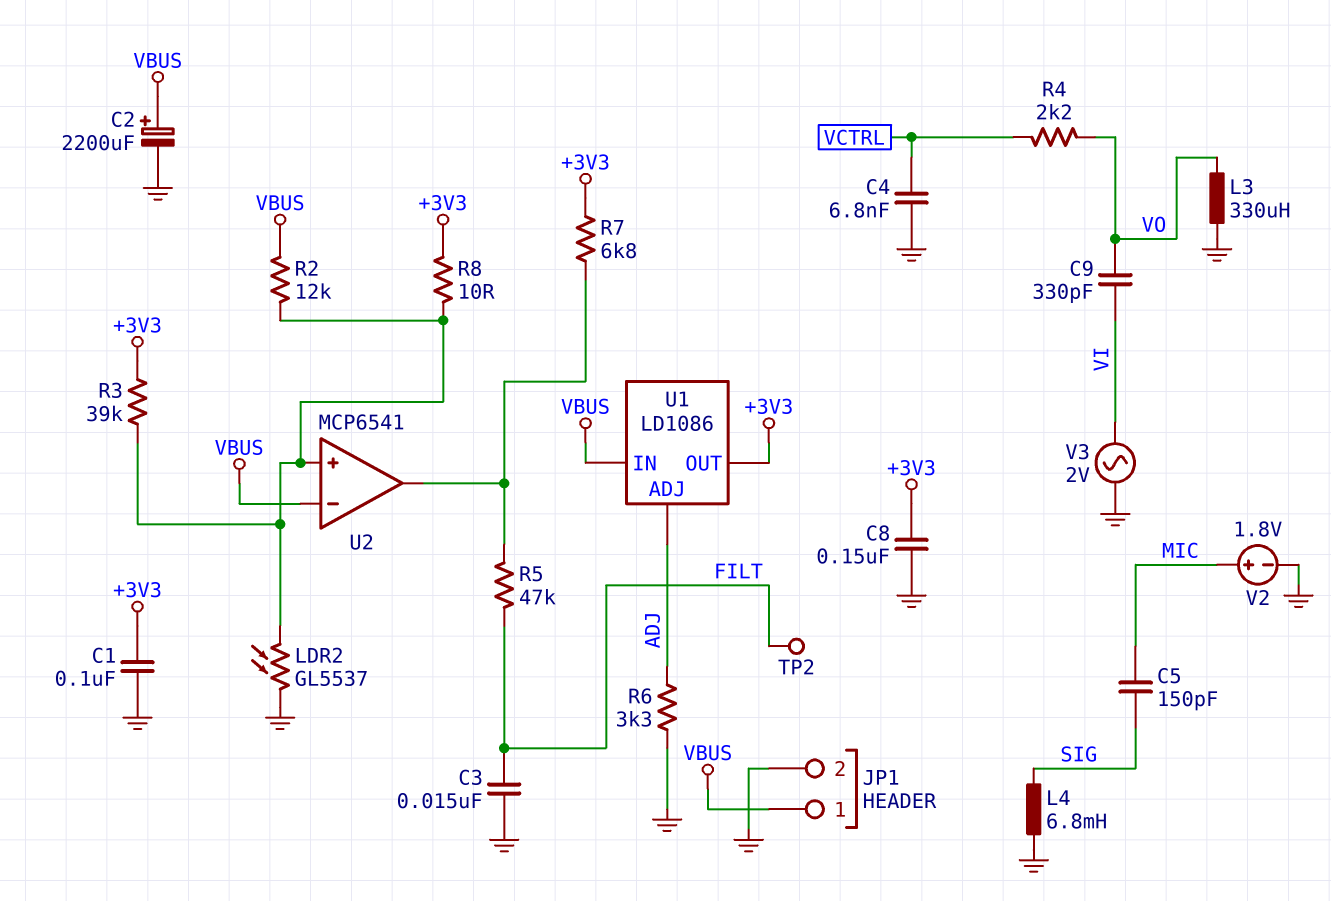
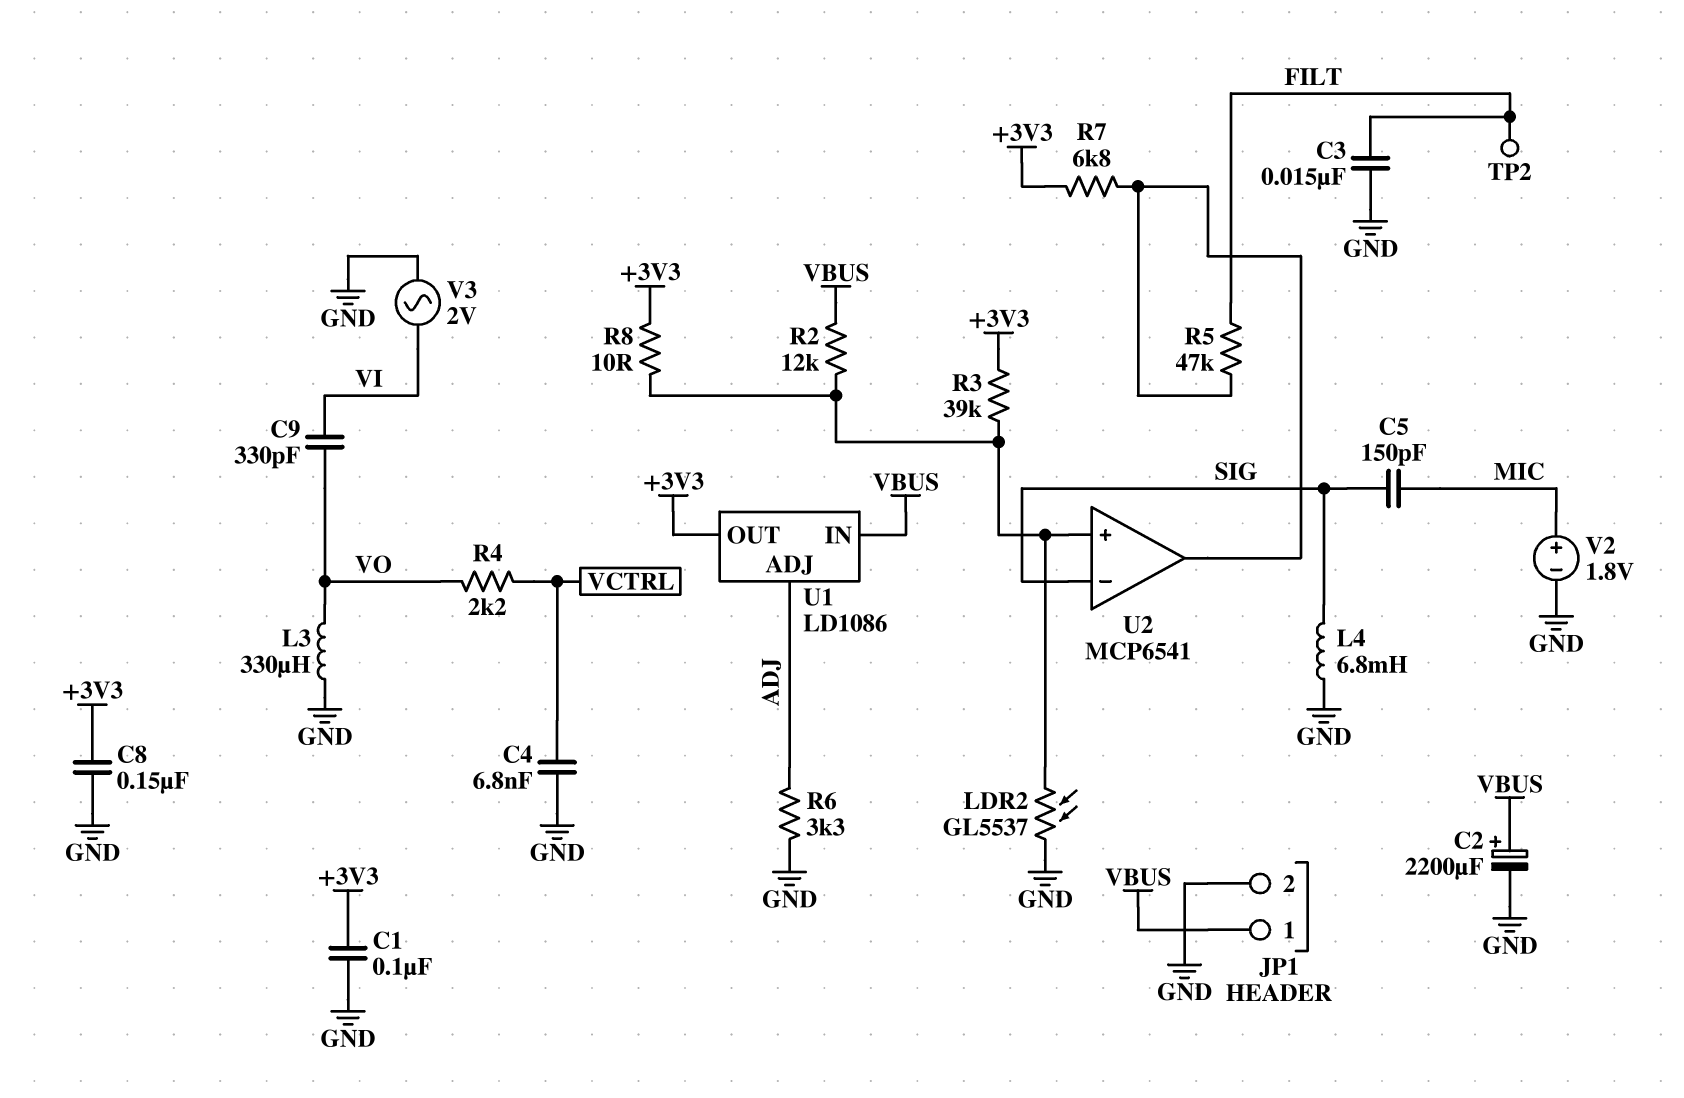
U2 pin in-: VBUS -> SIG

